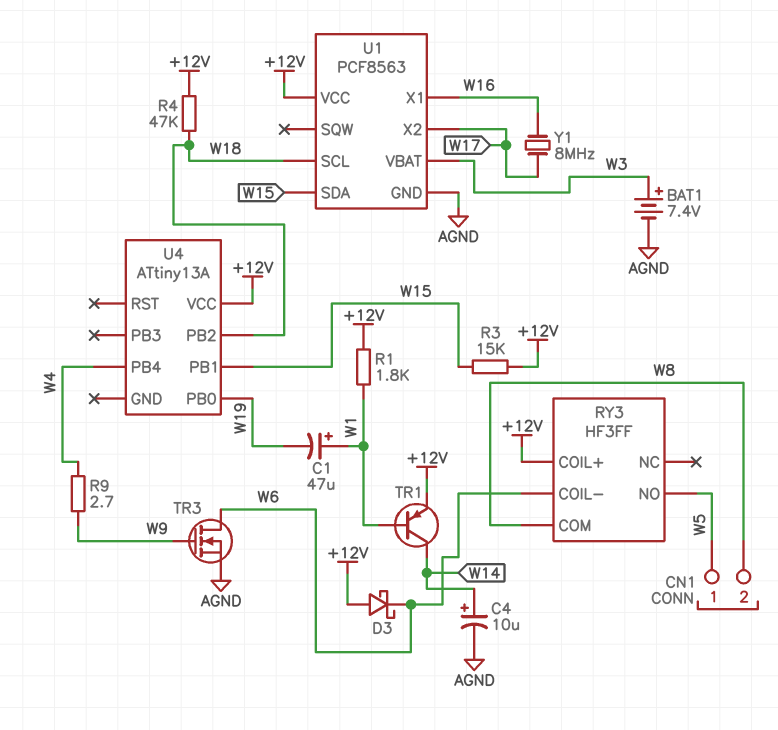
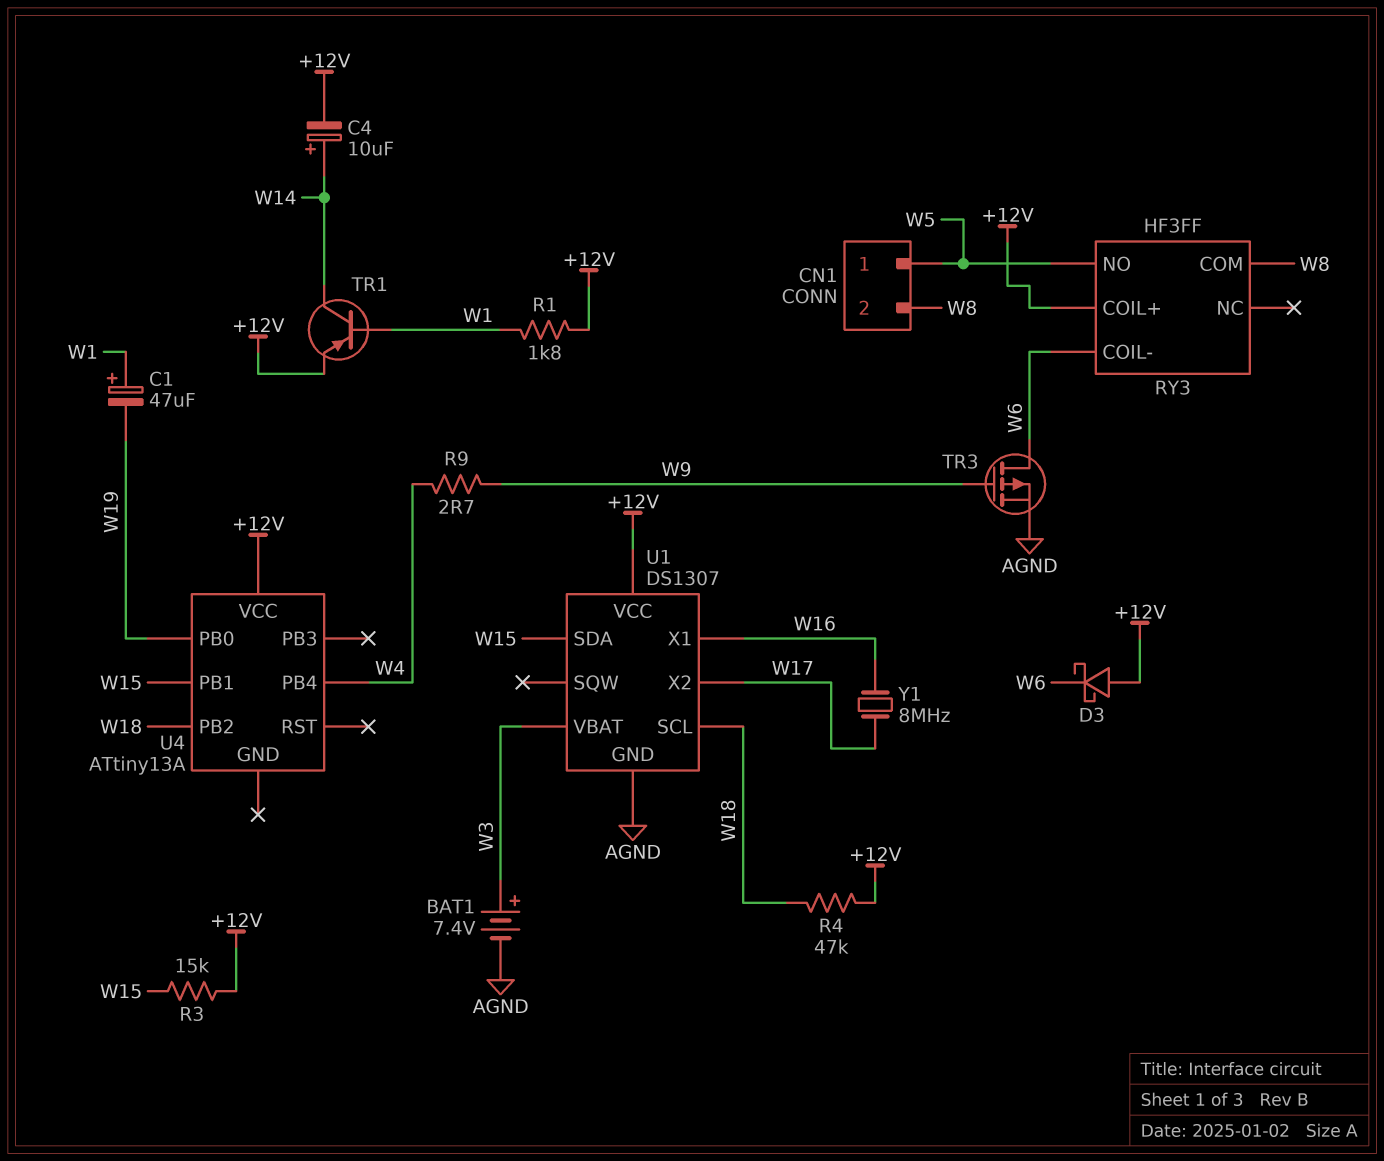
C4: 10uF (plus W14, minus AGND) -> 10uF (plus W14, minus +12V)
TR3: NMOS (G W9, D W6, S AGND) -> PMOS (G W9, D W6, S AGND)
U1: PCF8563 -> DS1307

